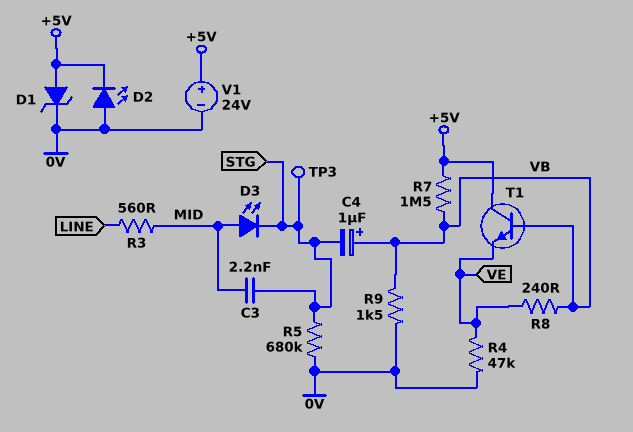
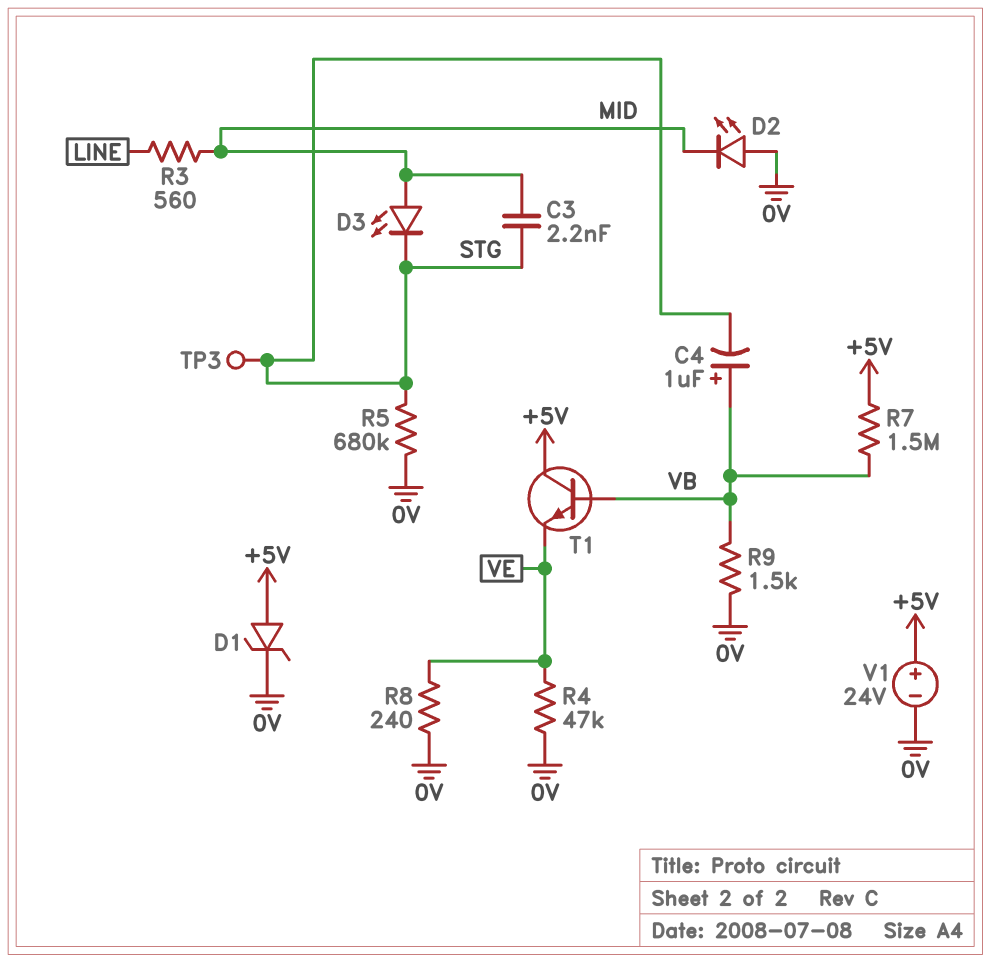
D2: LED (A 0V, K +5V) -> LED (A 0V, K MID)
R8: 240 (VB, VE) -> 240 (0V, VE)

